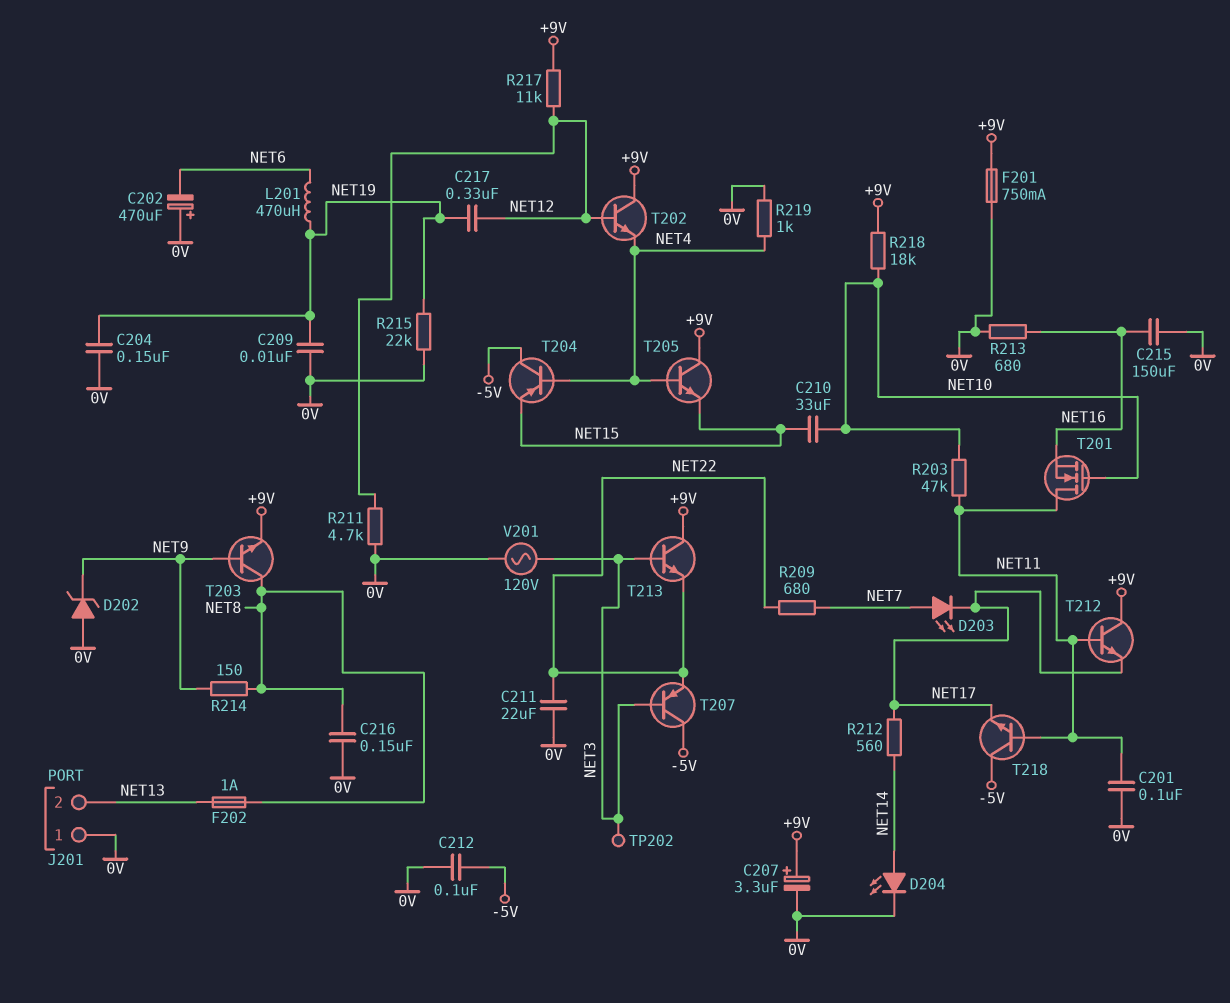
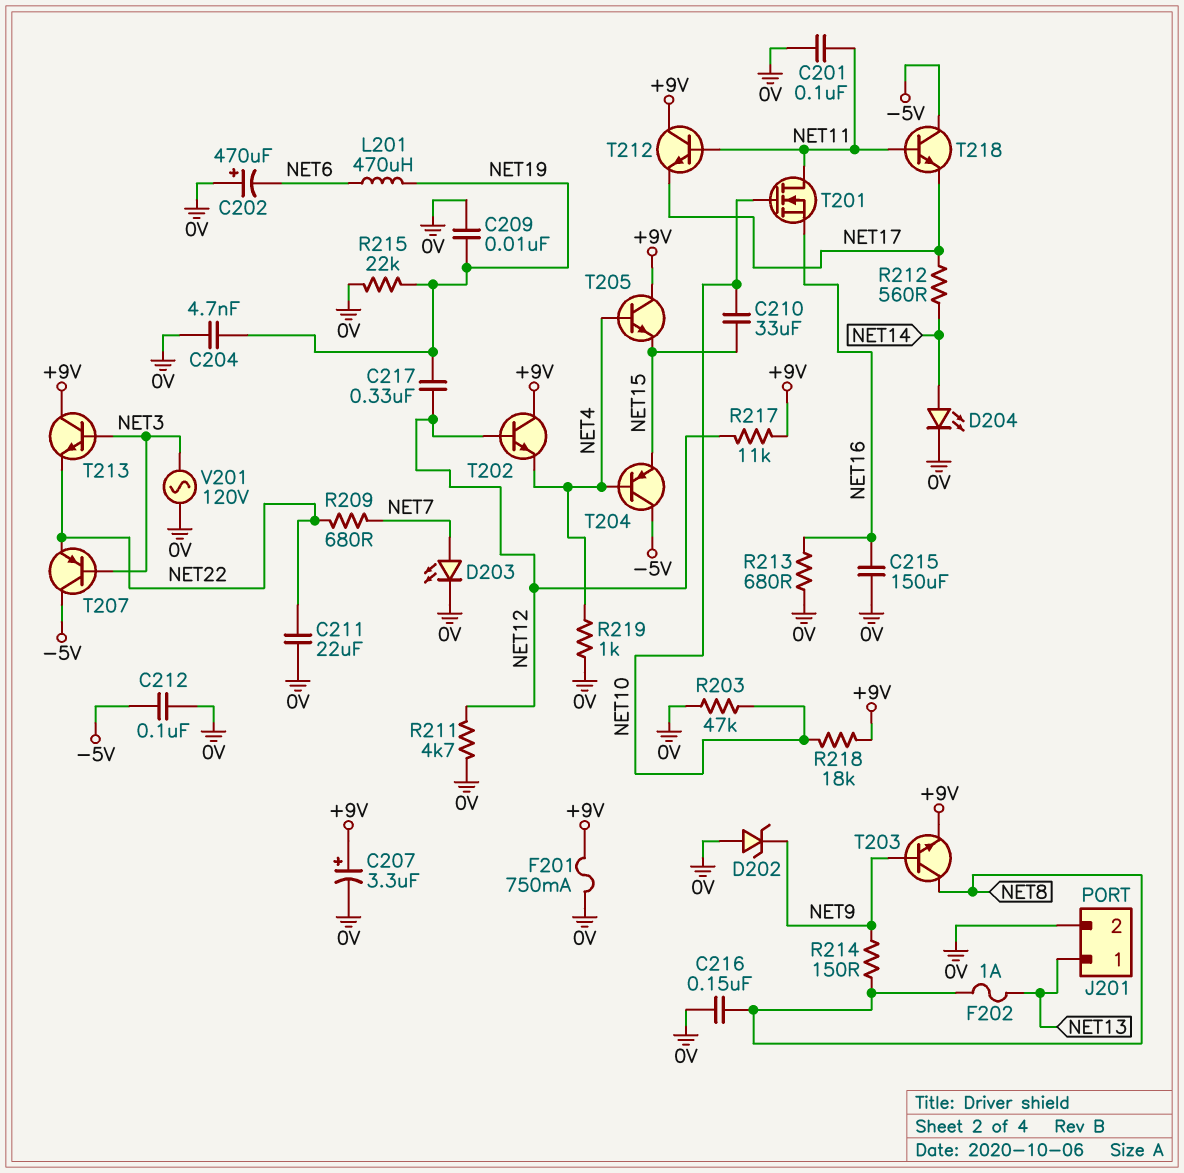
C204: 150nF (0V, NET19) -> 4.7nF (0V, NET19)
D203: LED (A NET7, K NET17) -> LED (A NET7, K 0V)
J201 pin 1: 0V -> NET13
J201 pin 2: NET13 -> 0V
R203: 47k (NET10, NET11) -> 47k (0V, NET10)
TP202: test point (NET3) -> none

